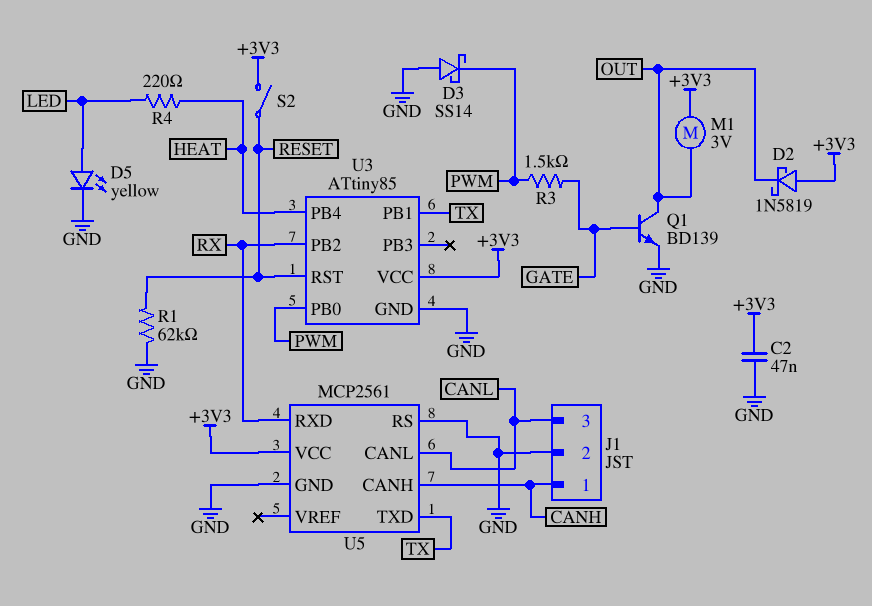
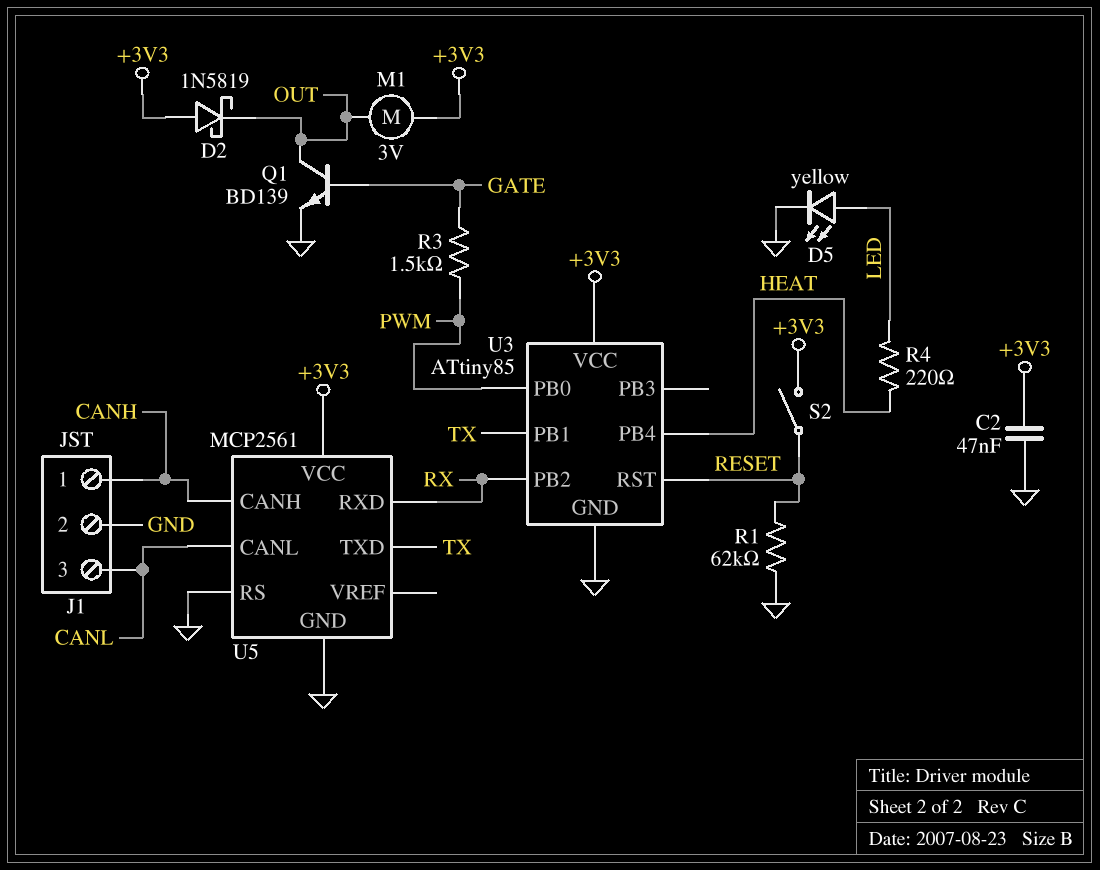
D3: schottky SS14 (A GND, K PWM) -> none

